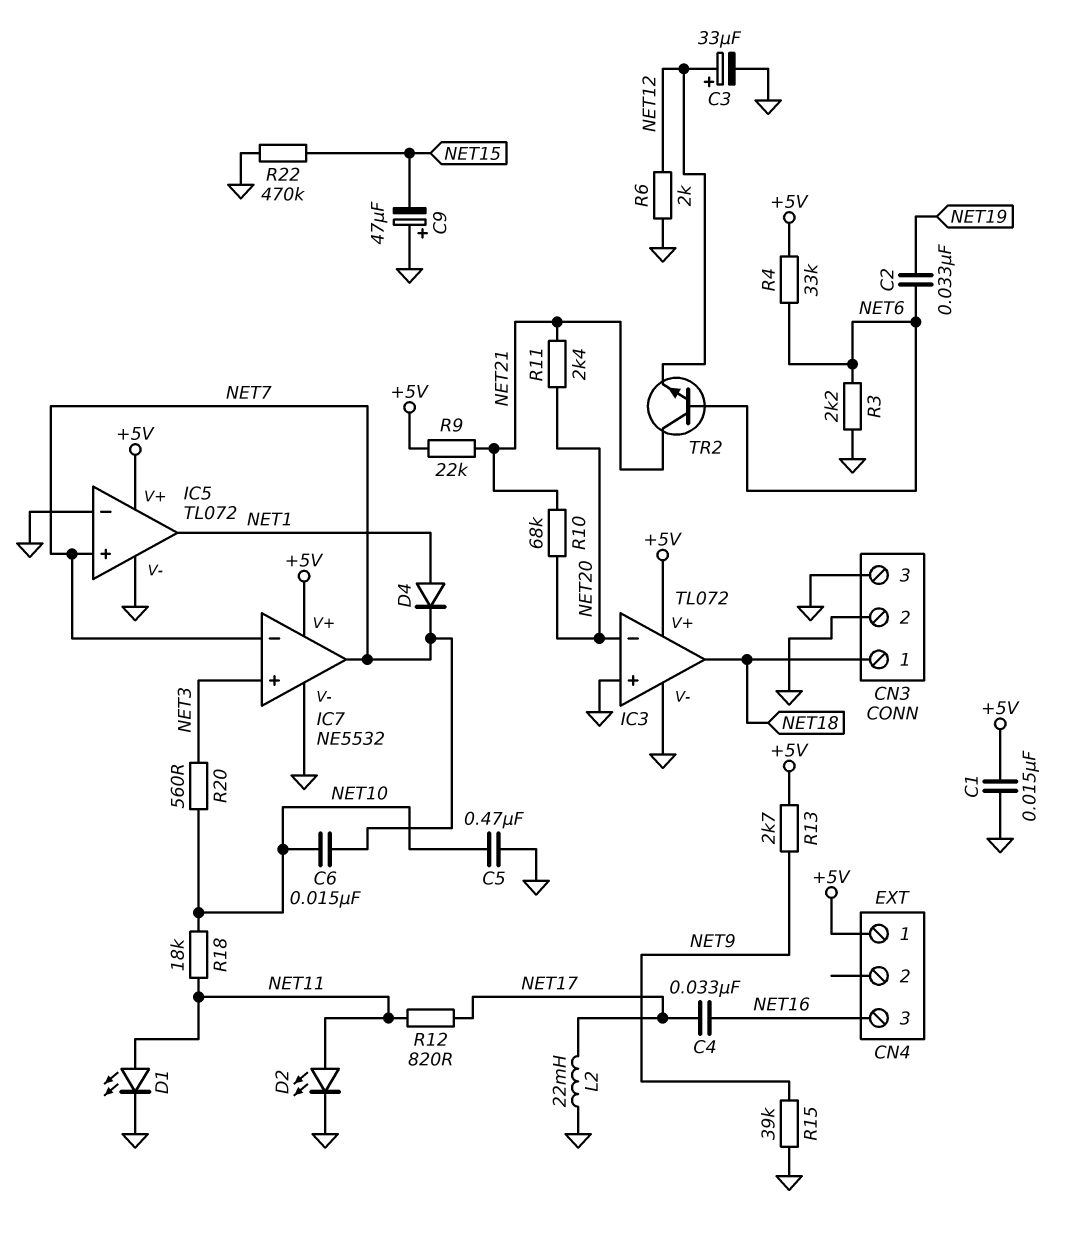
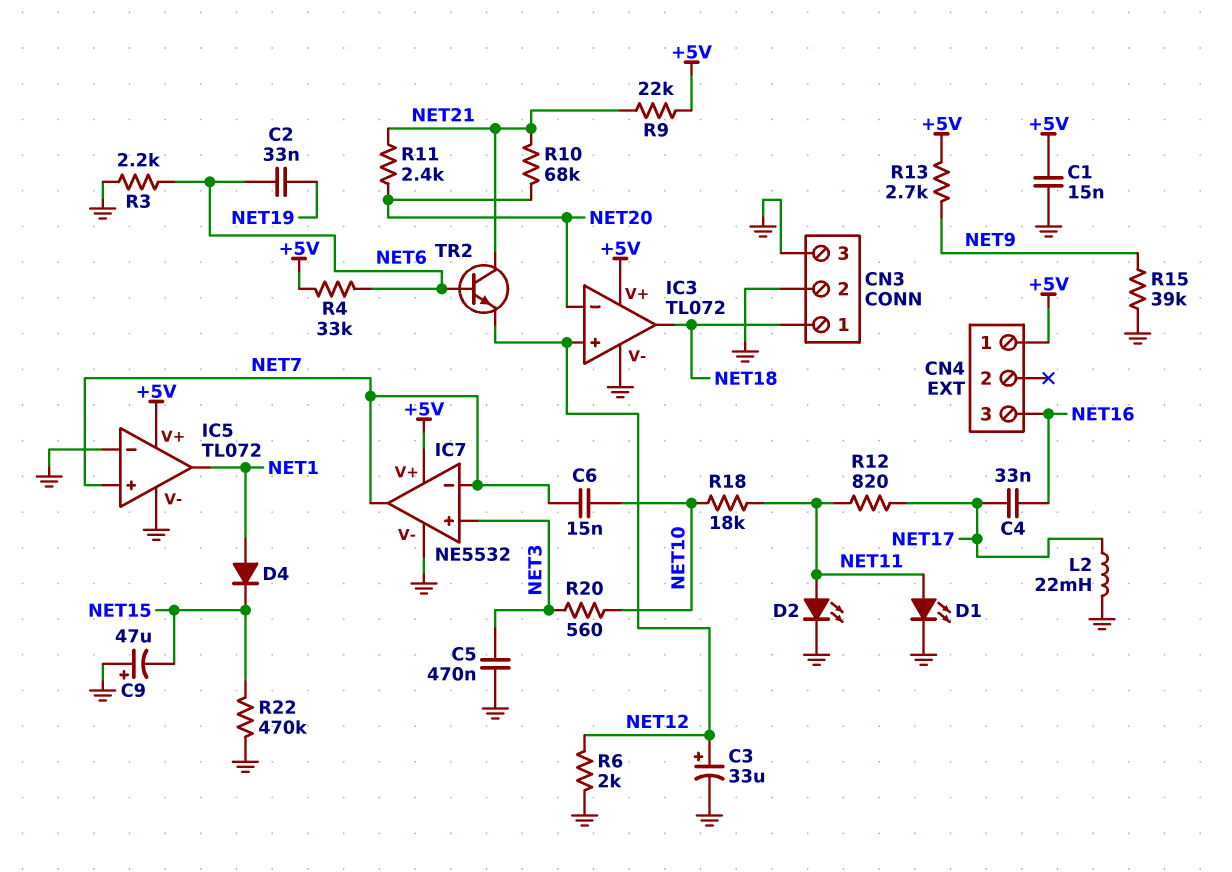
C5: 470nF (GND, NET10) -> 470nF (GND, NET3)
D4: diode (A NET1, K NET7) -> diode (A NET1, K NET15)
IC3 pin in+: GND -> NET12

